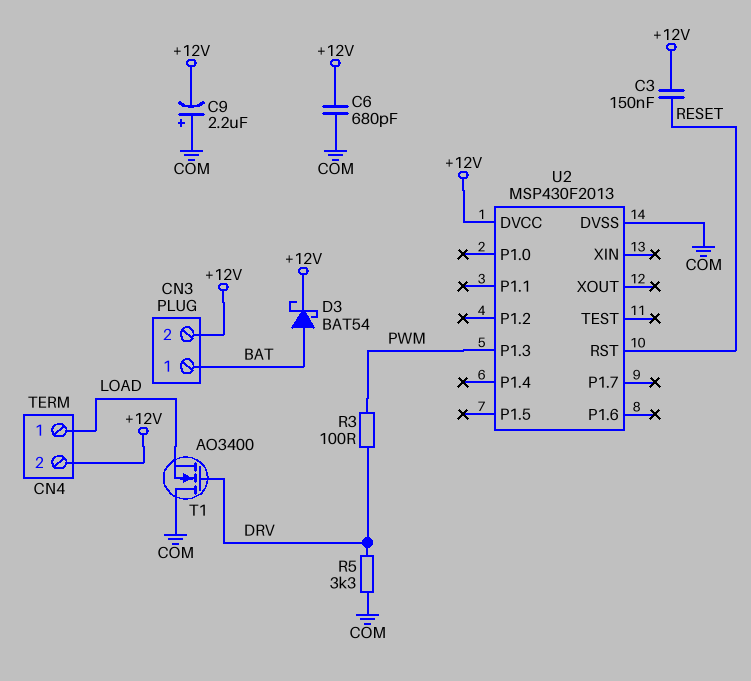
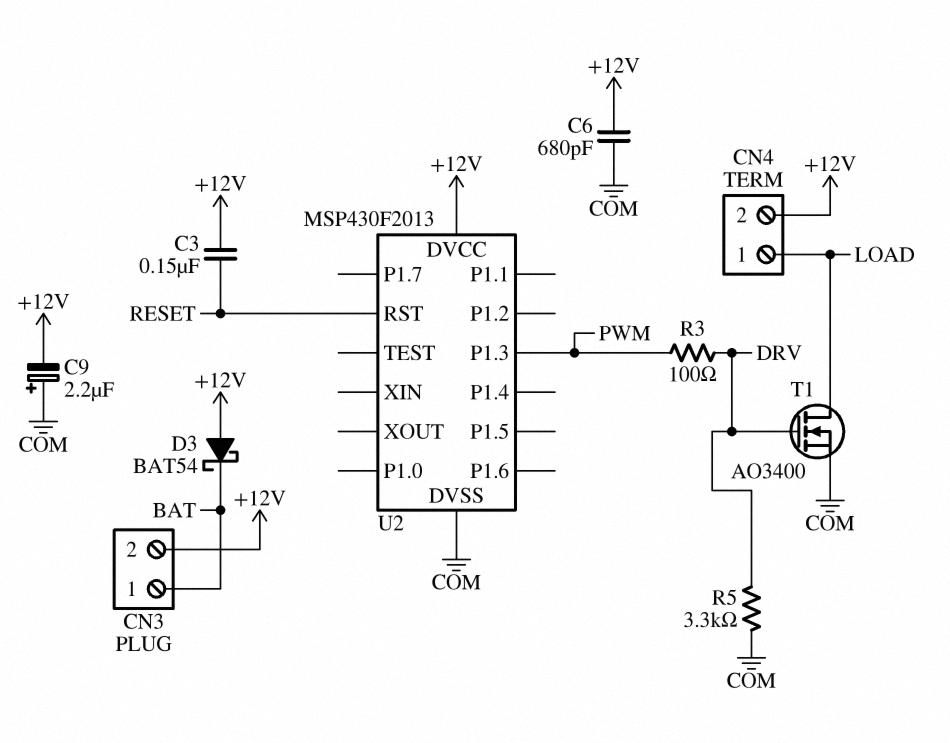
D3: schottky BAT54 (A BAT, K +12V) -> schottky BAT54 (A +12V, K BAT)
T1: NMOS AO3400 (G DRV, D COM, S LOAD) -> NMOS AO3400 (G DRV, D LOAD, S COM)

